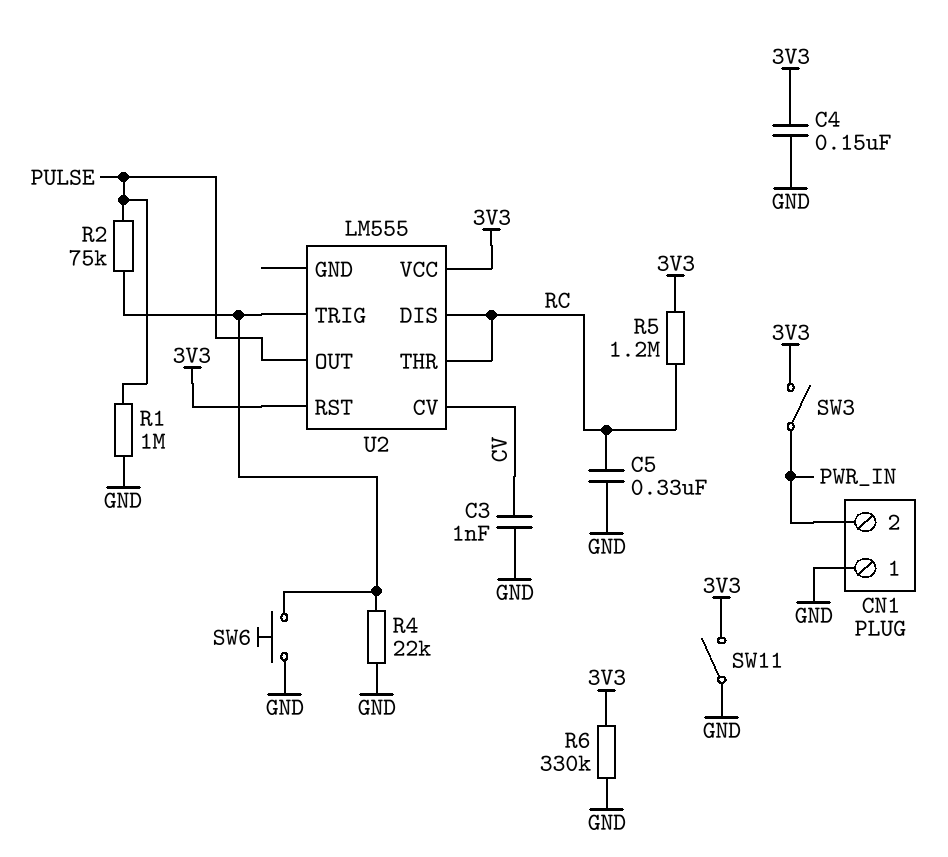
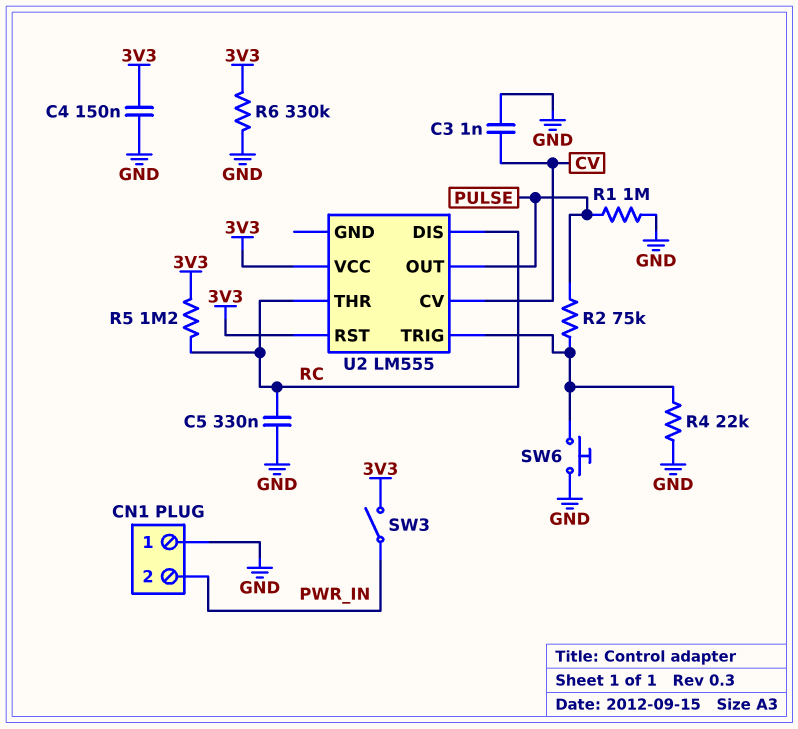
SW11: switch (3V3, GND) -> none

